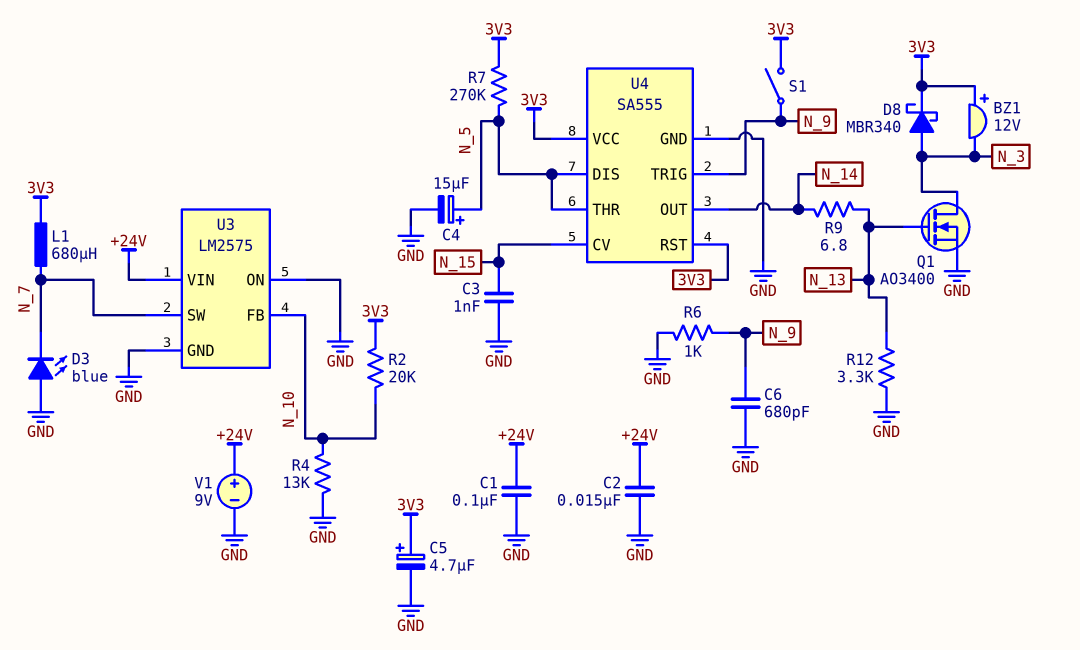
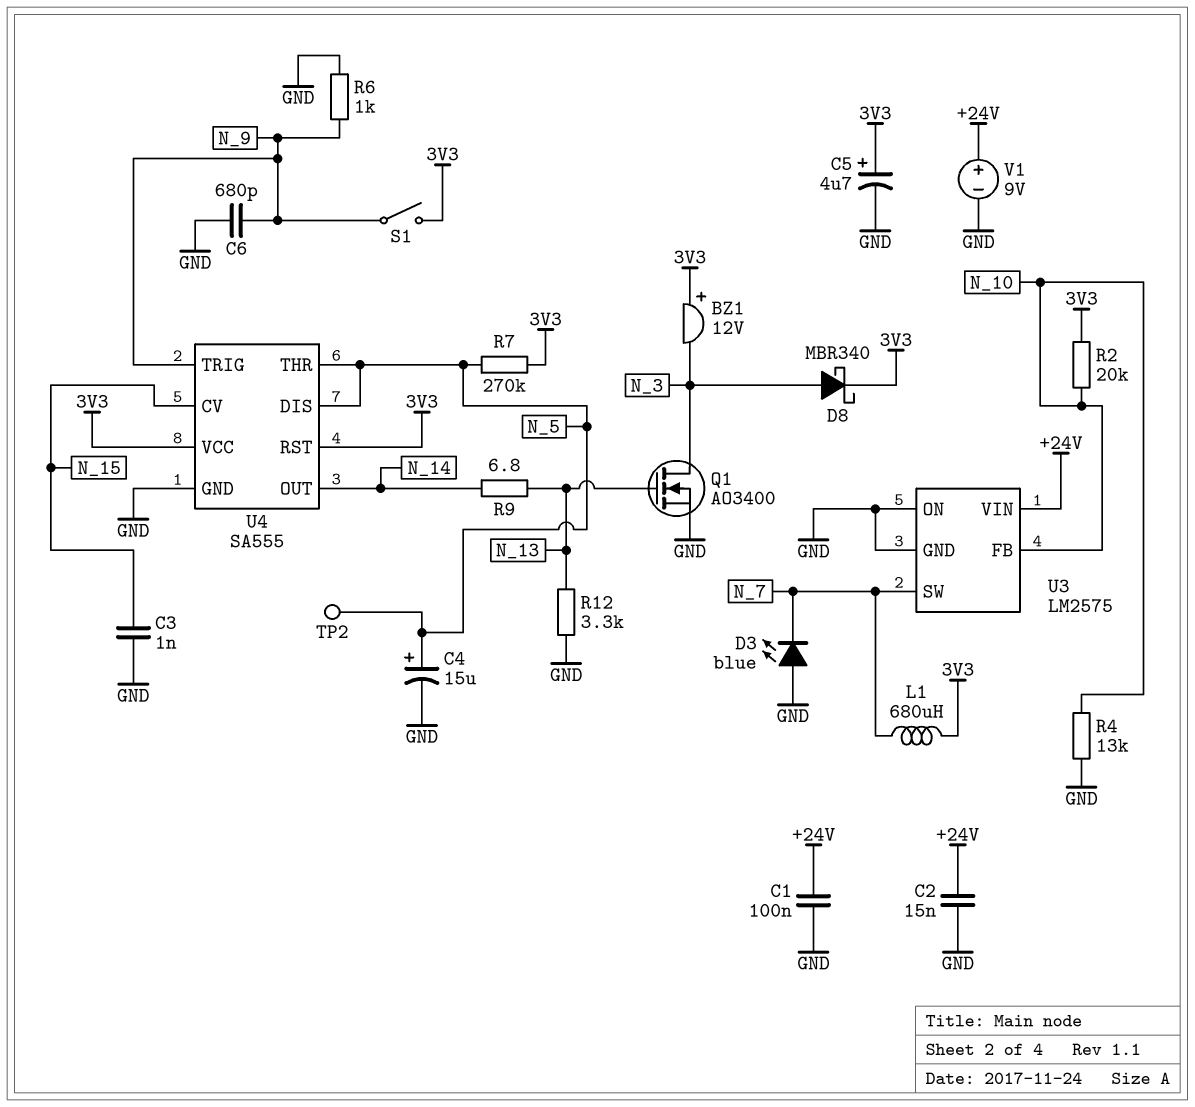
TP2: none -> test point (N_5)

